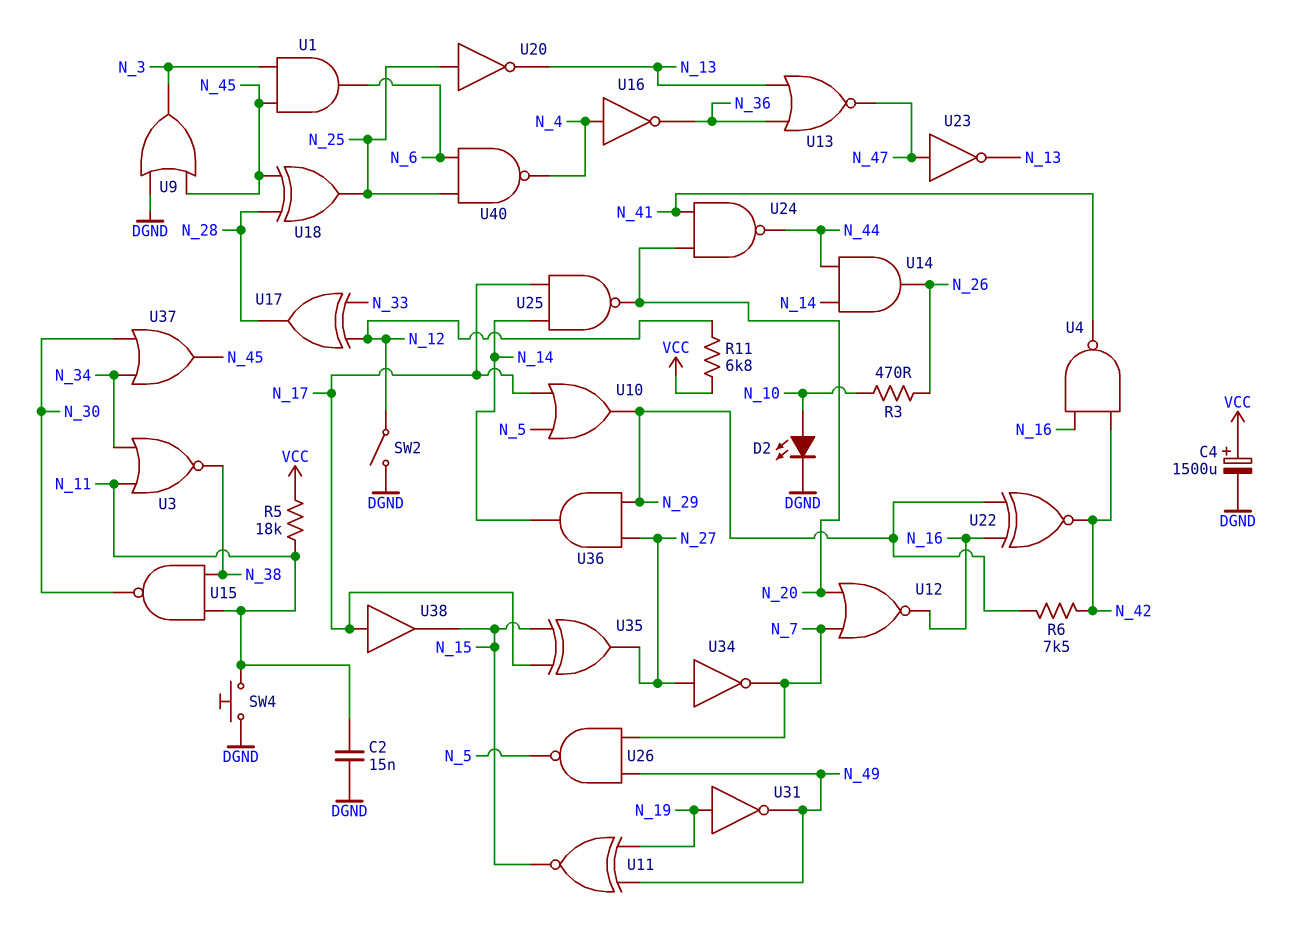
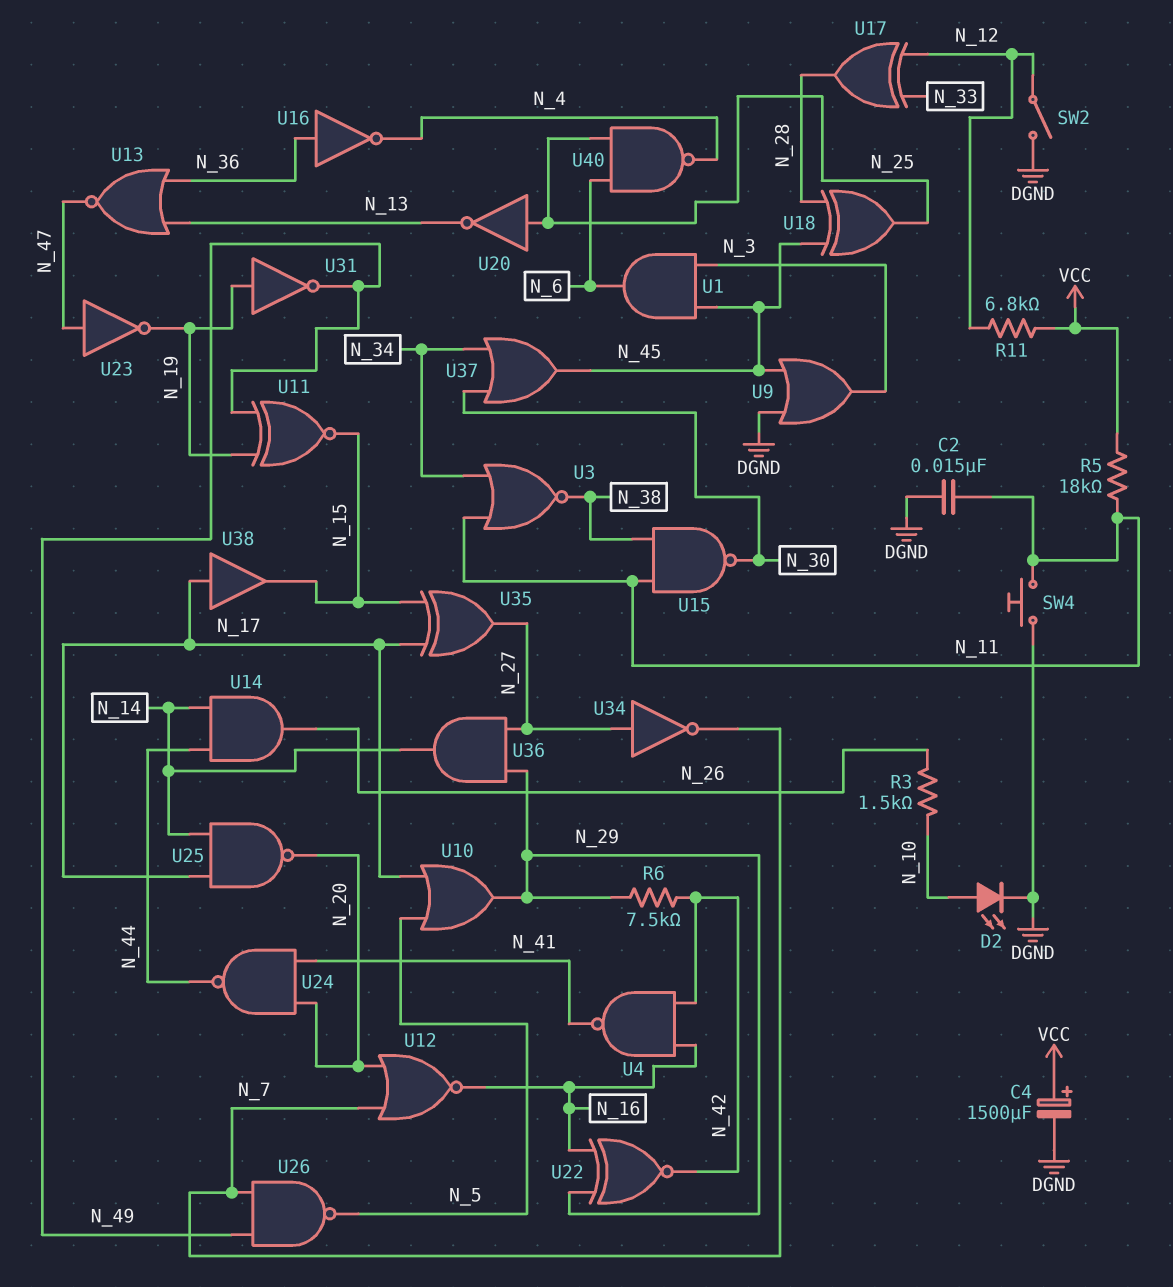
R3: 470 (N_10, N_26) -> 1.5k (N_10, N_26)
U16: NOT (in N_4, out N_36) -> NOT (in N_36, out N_4)
U23: NOT (in N_47, out N_13) -> NOT (in N_47, out N_19)

